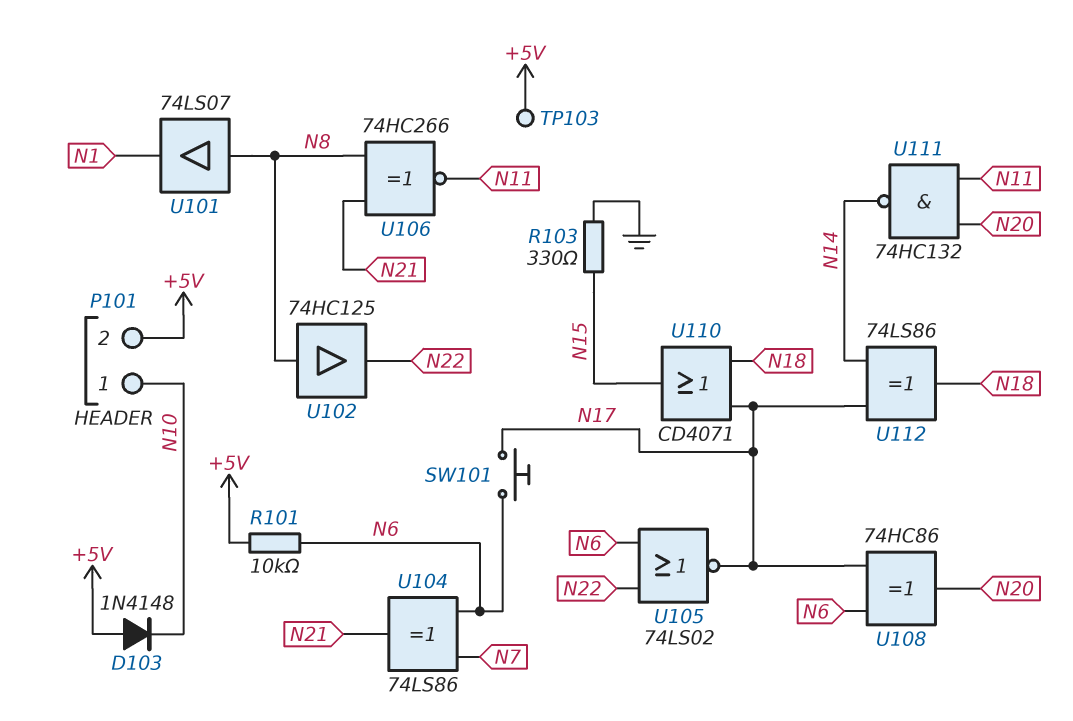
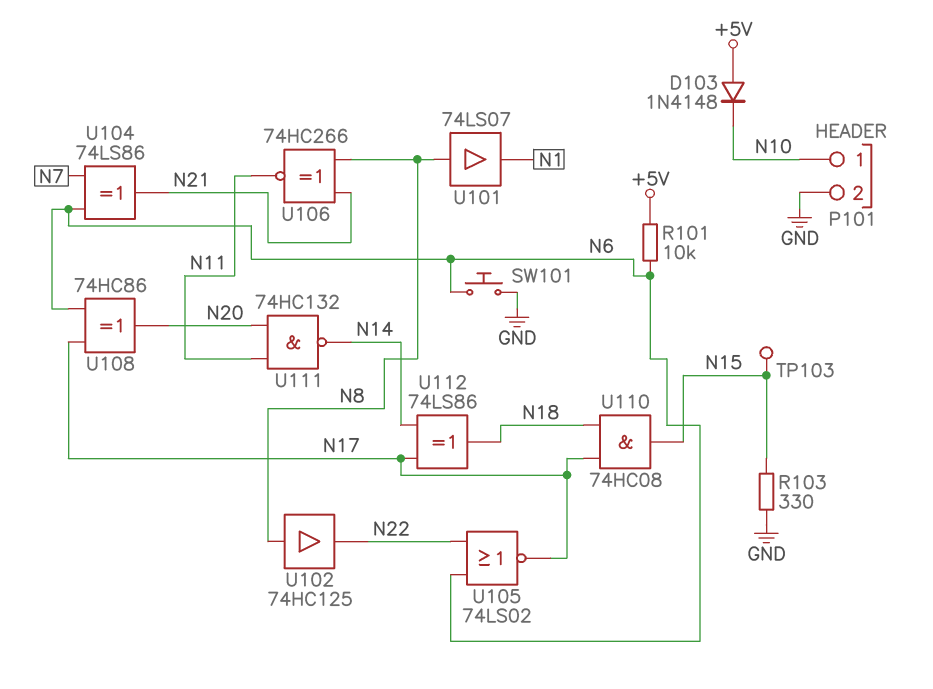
P101 pin 2: +5V -> GND
SW101: button (N6, N17) -> button (GND, N6)
TP103: test point (+5V) -> test point (N15)
U110: OR CD4071 (in N17, in N18, out N15) -> AND 74HC08 (in N17, in N18, out N15)

